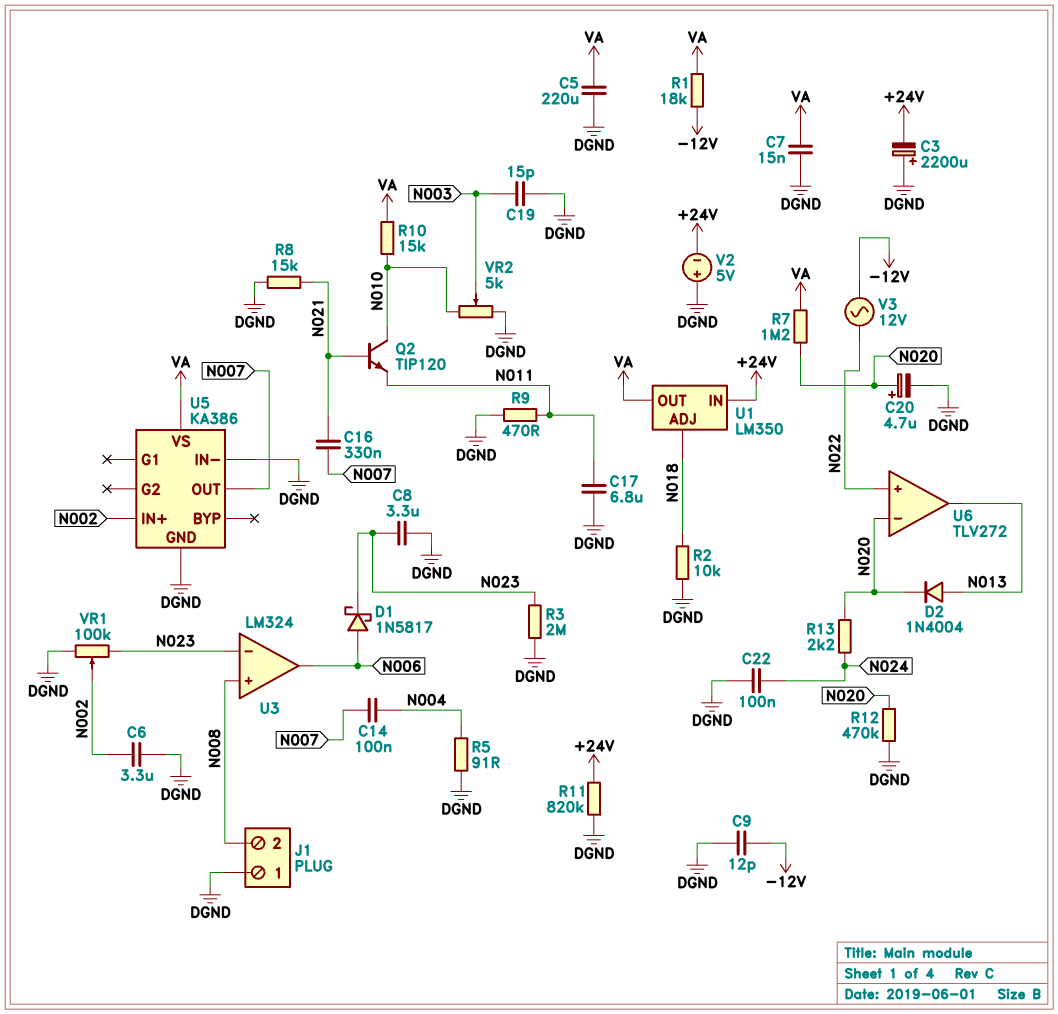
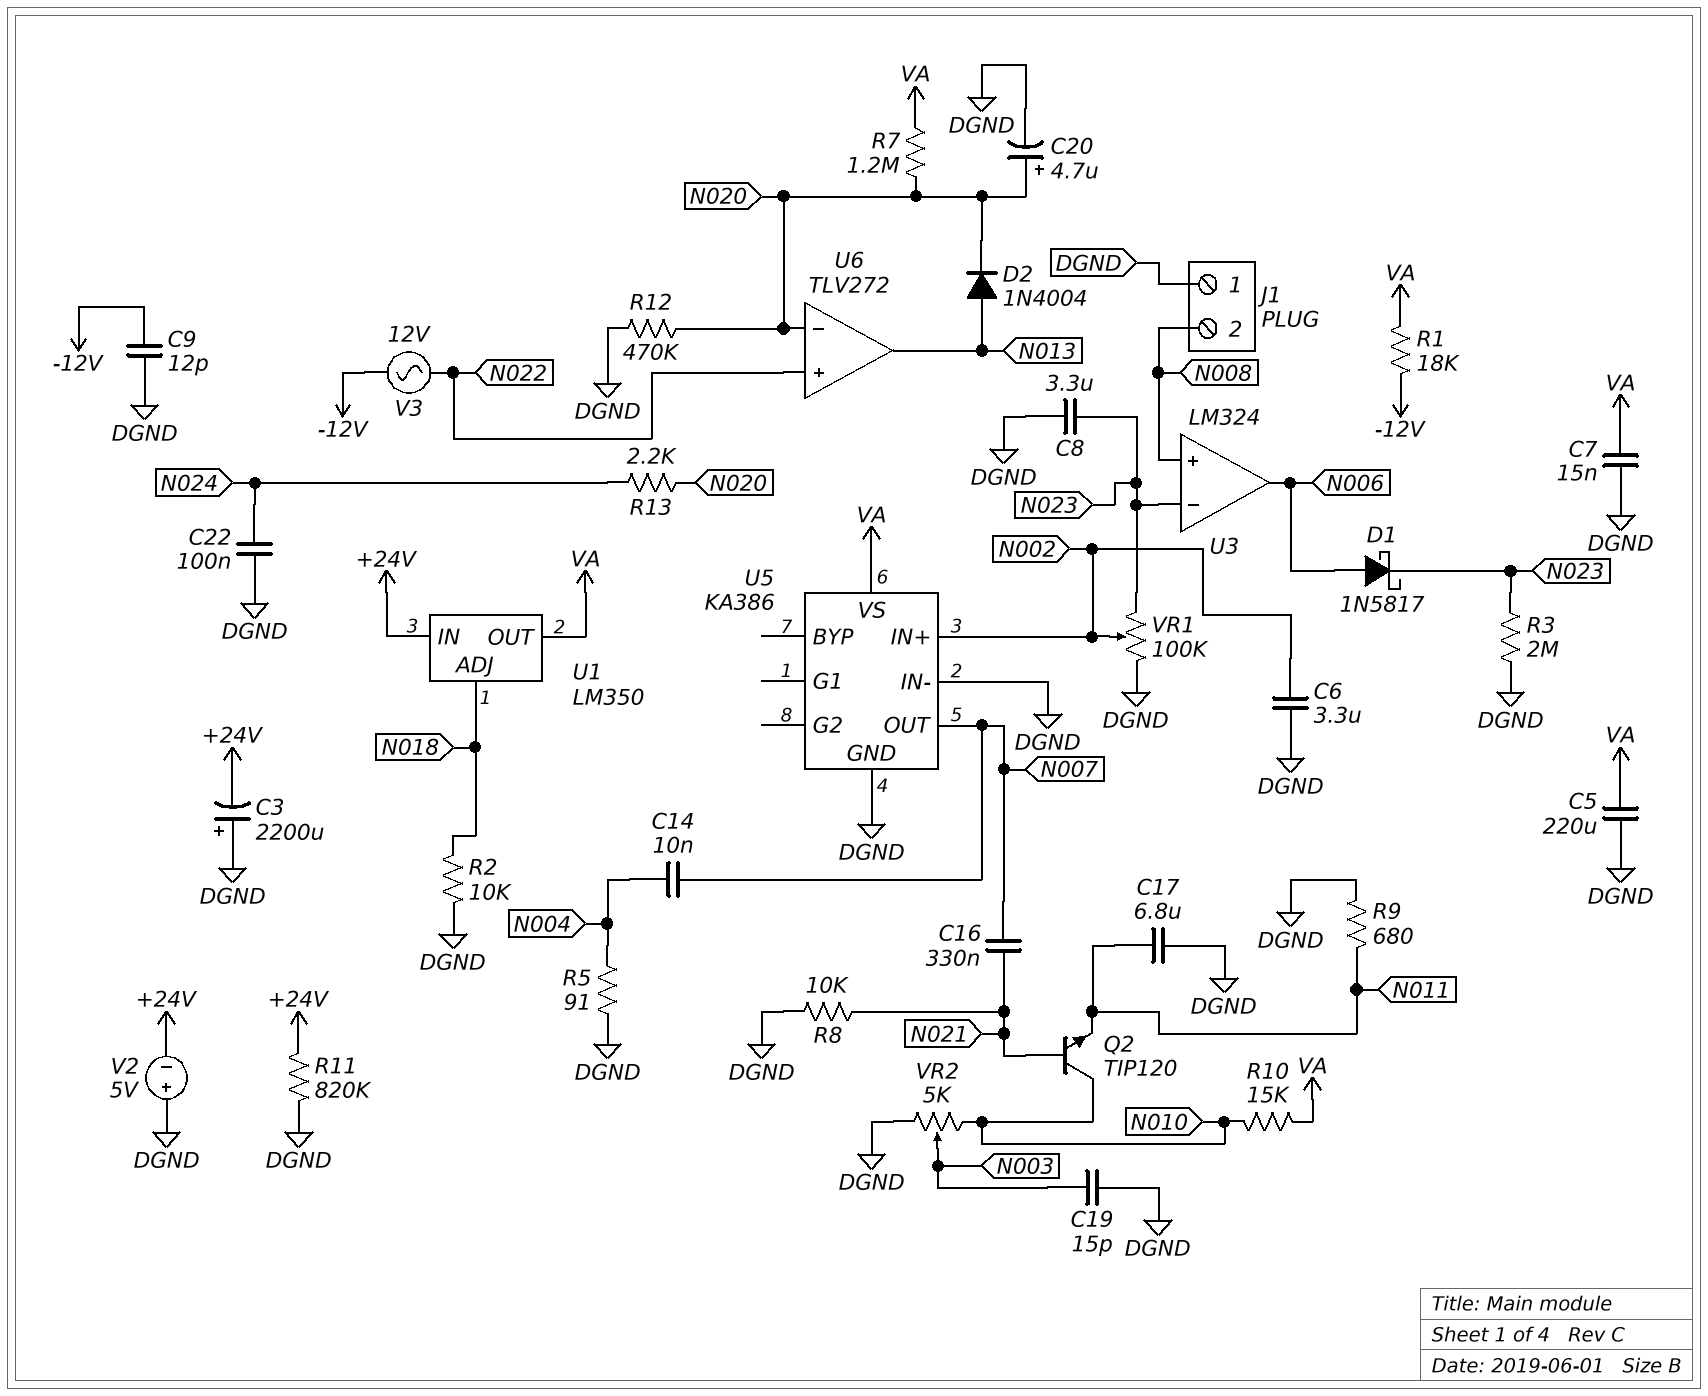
C14: 100nF (N004, N007) -> 10nF (N004, N007)
R8: 15k (DGND, N021) -> 10k (DGND, N021)
R9: 470 (DGND, N011) -> 680 (DGND, N011)

